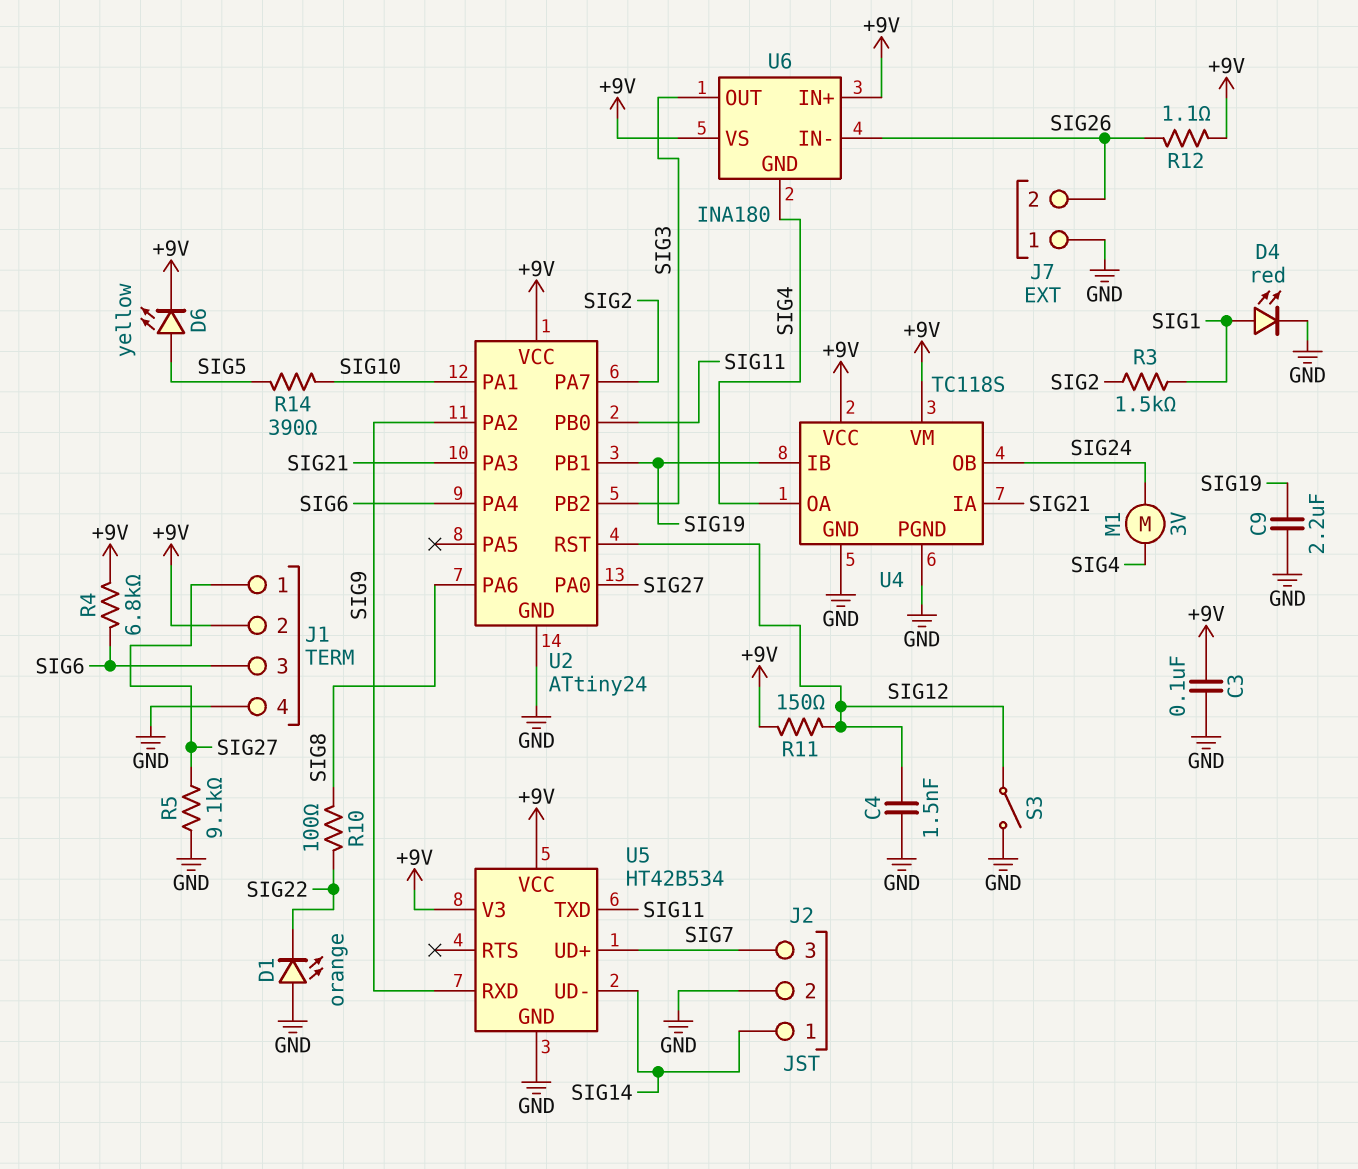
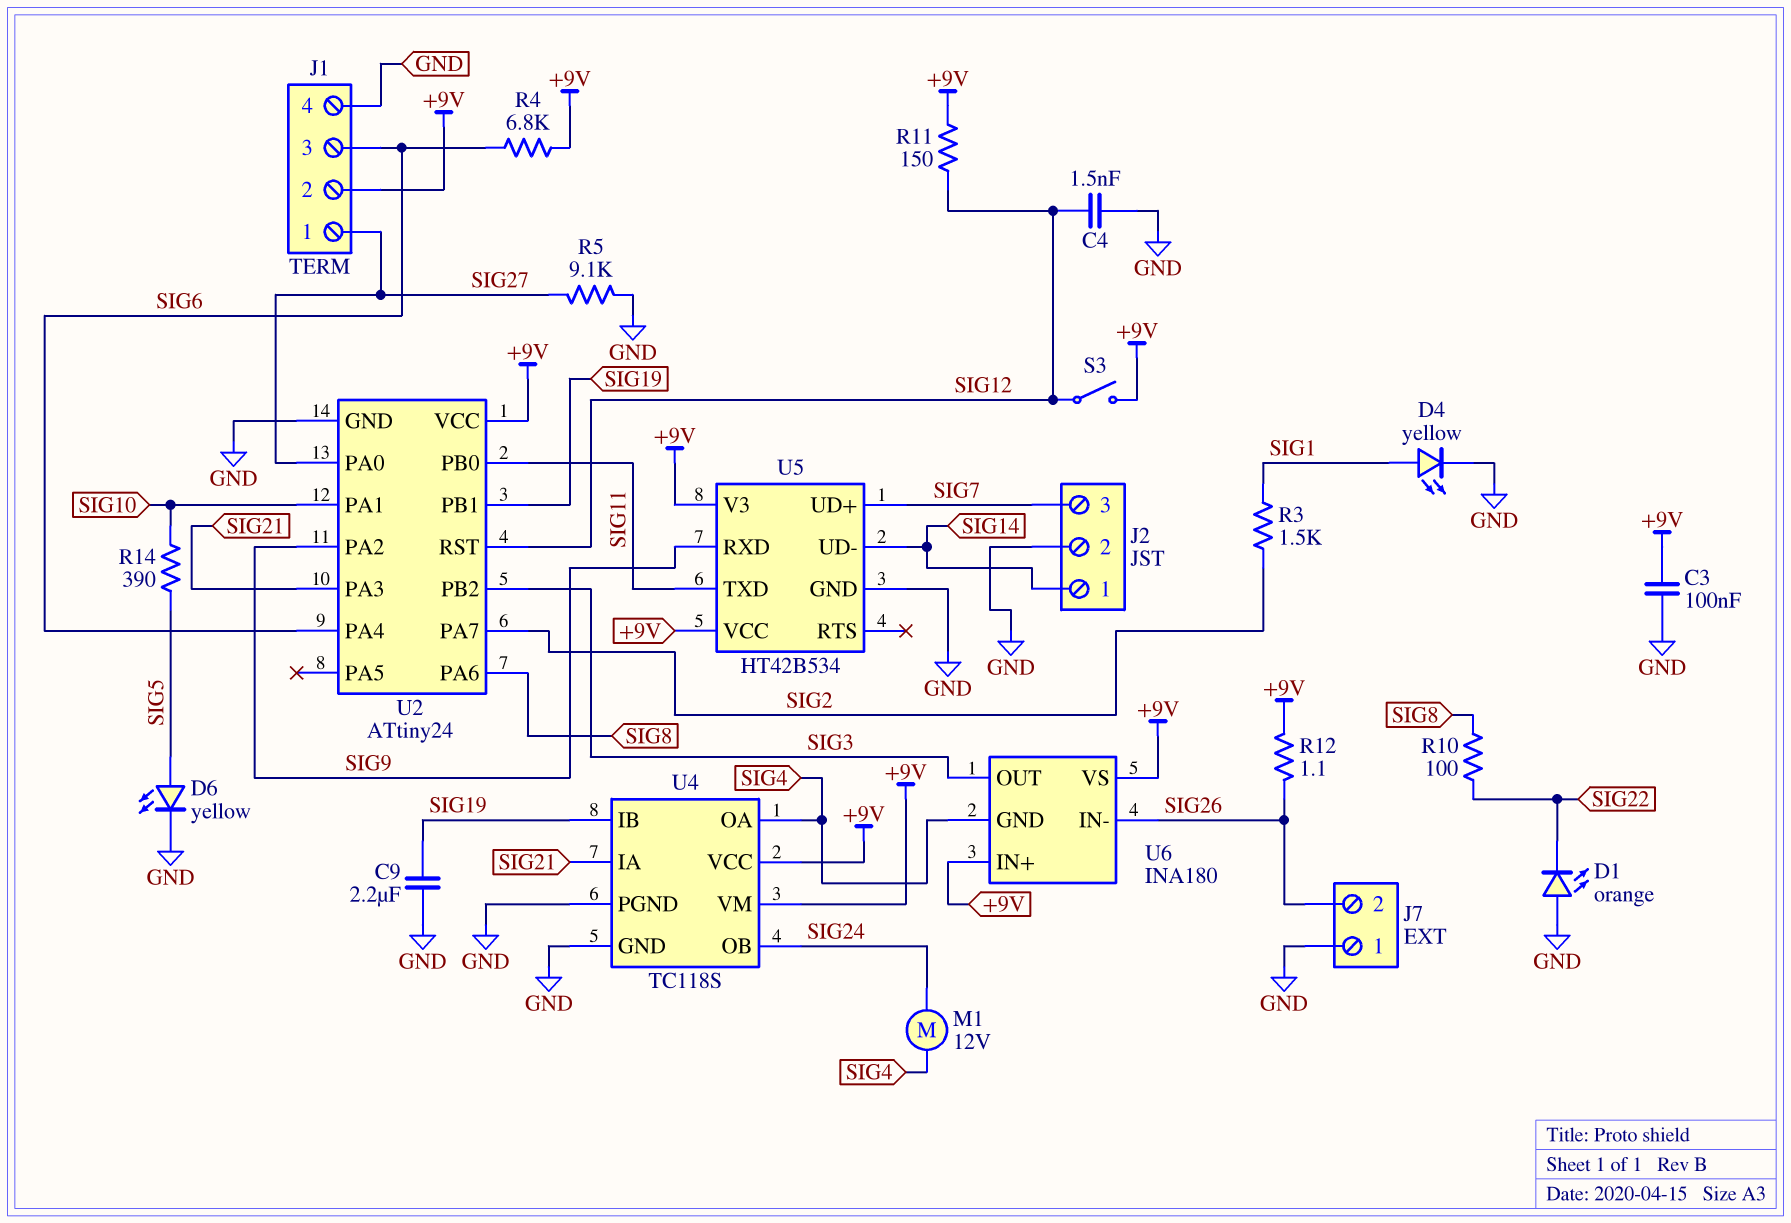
D4: LED red (A SIG1, K GND) -> LED yellow (A SIG1, K GND)
D6: LED yellow (A SIG5, K +9V) -> LED yellow (A SIG5, K GND)
M1: motor 3V (SIG4, SIG24) -> motor 12V (SIG4, SIG24)
S3: switch (GND, SIG12) -> switch (+9V, SIG12)

